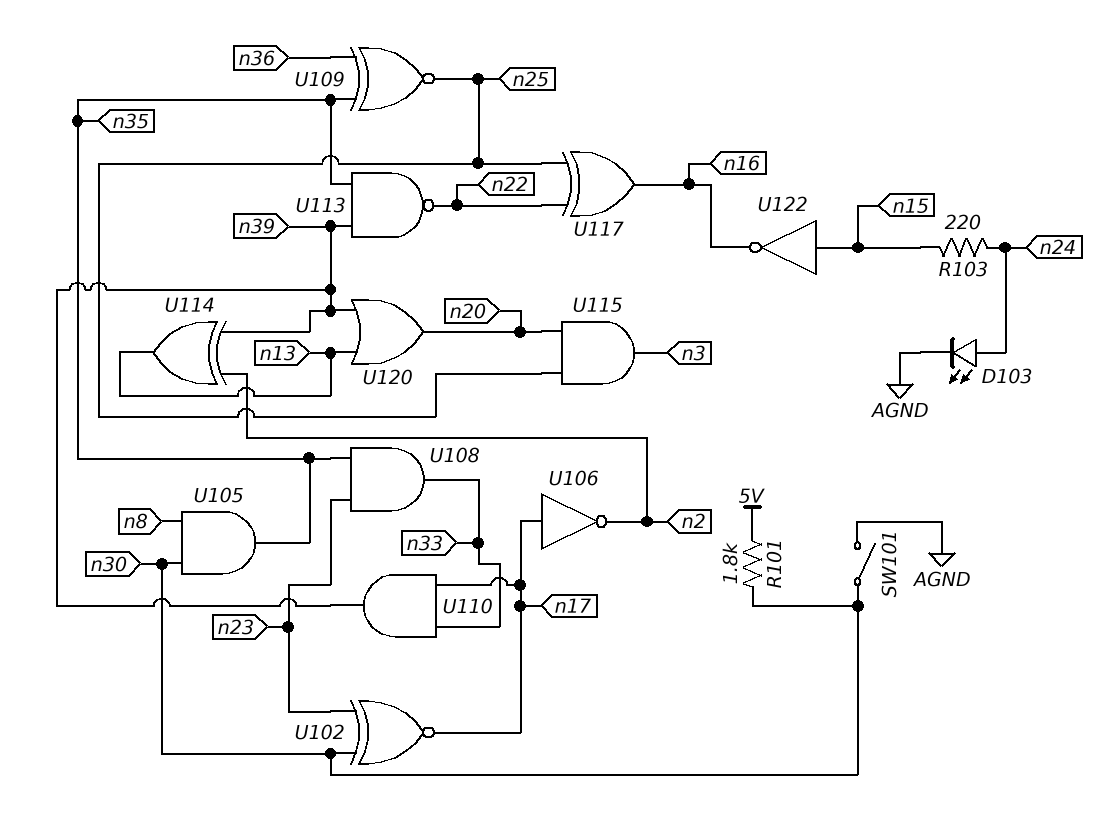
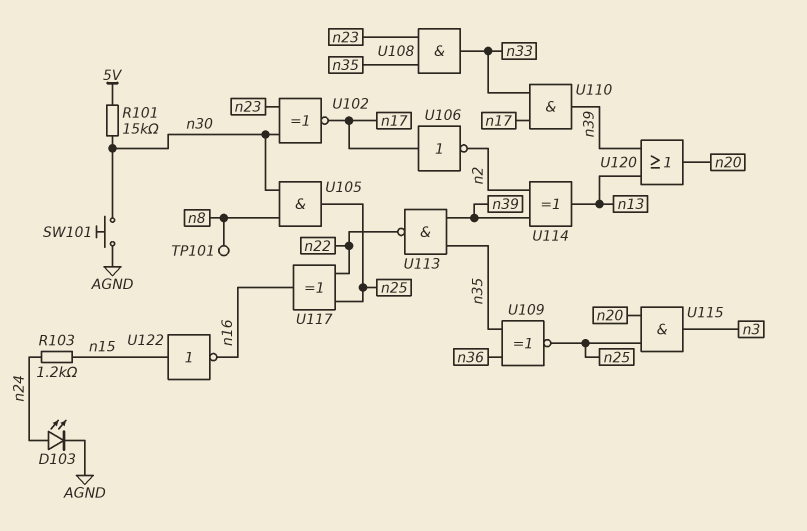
R101: 1.8k (5V, n30) -> 15k (5V, n30)
R103: 220 (n15, n24) -> 1.2k (n15, n24)
SW101: switch (AGND, n30) -> button (AGND, n30)
TP101: none -> test point (n8)
U105: AND (in n8, in n30, out n35) -> AND (in n8, in n30, out n25)

